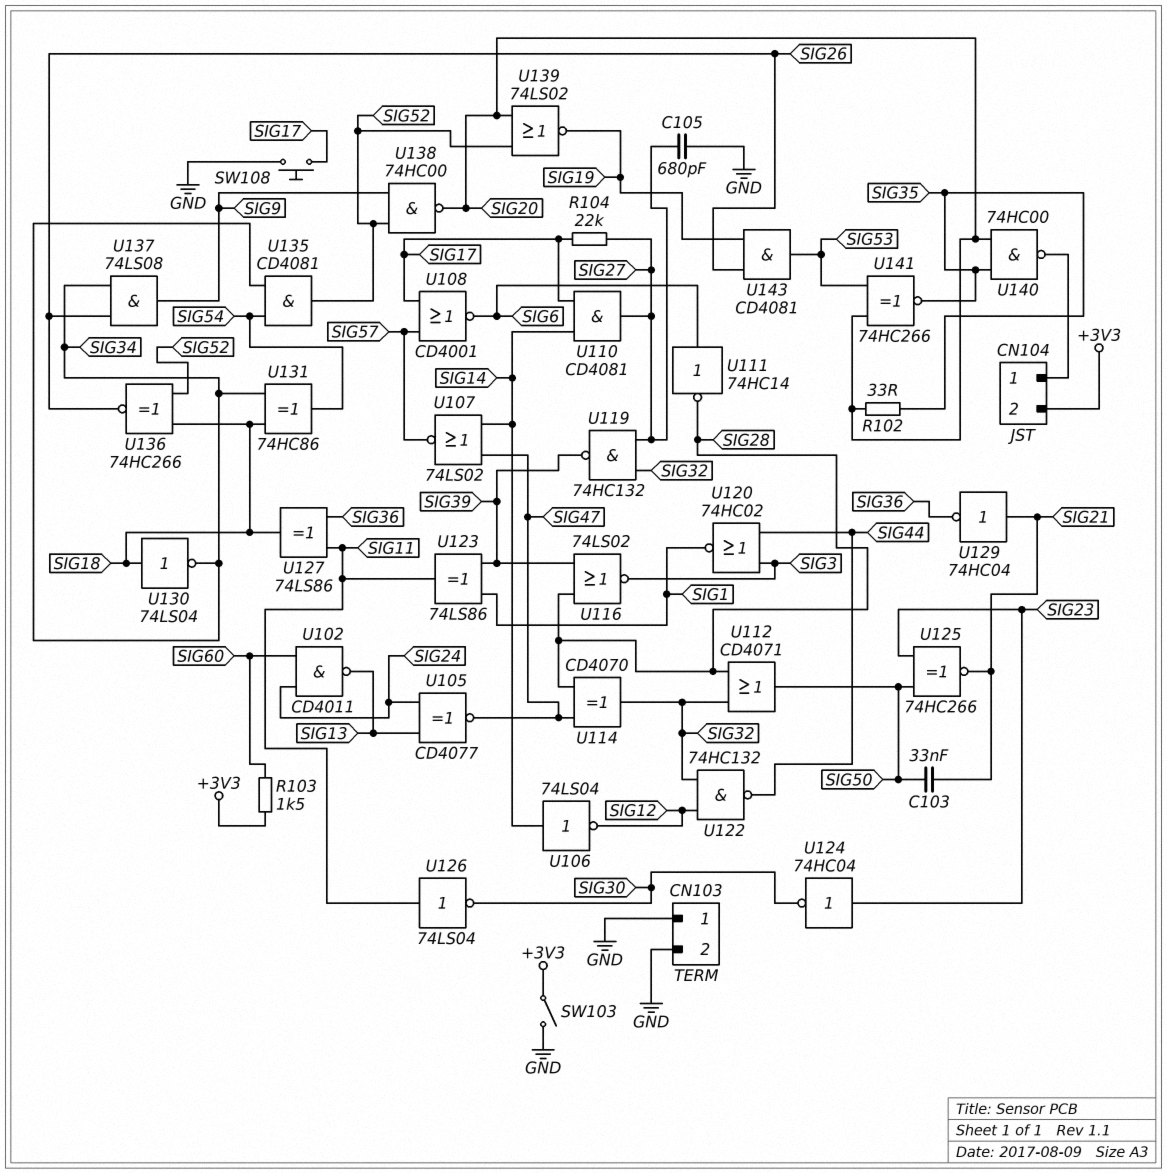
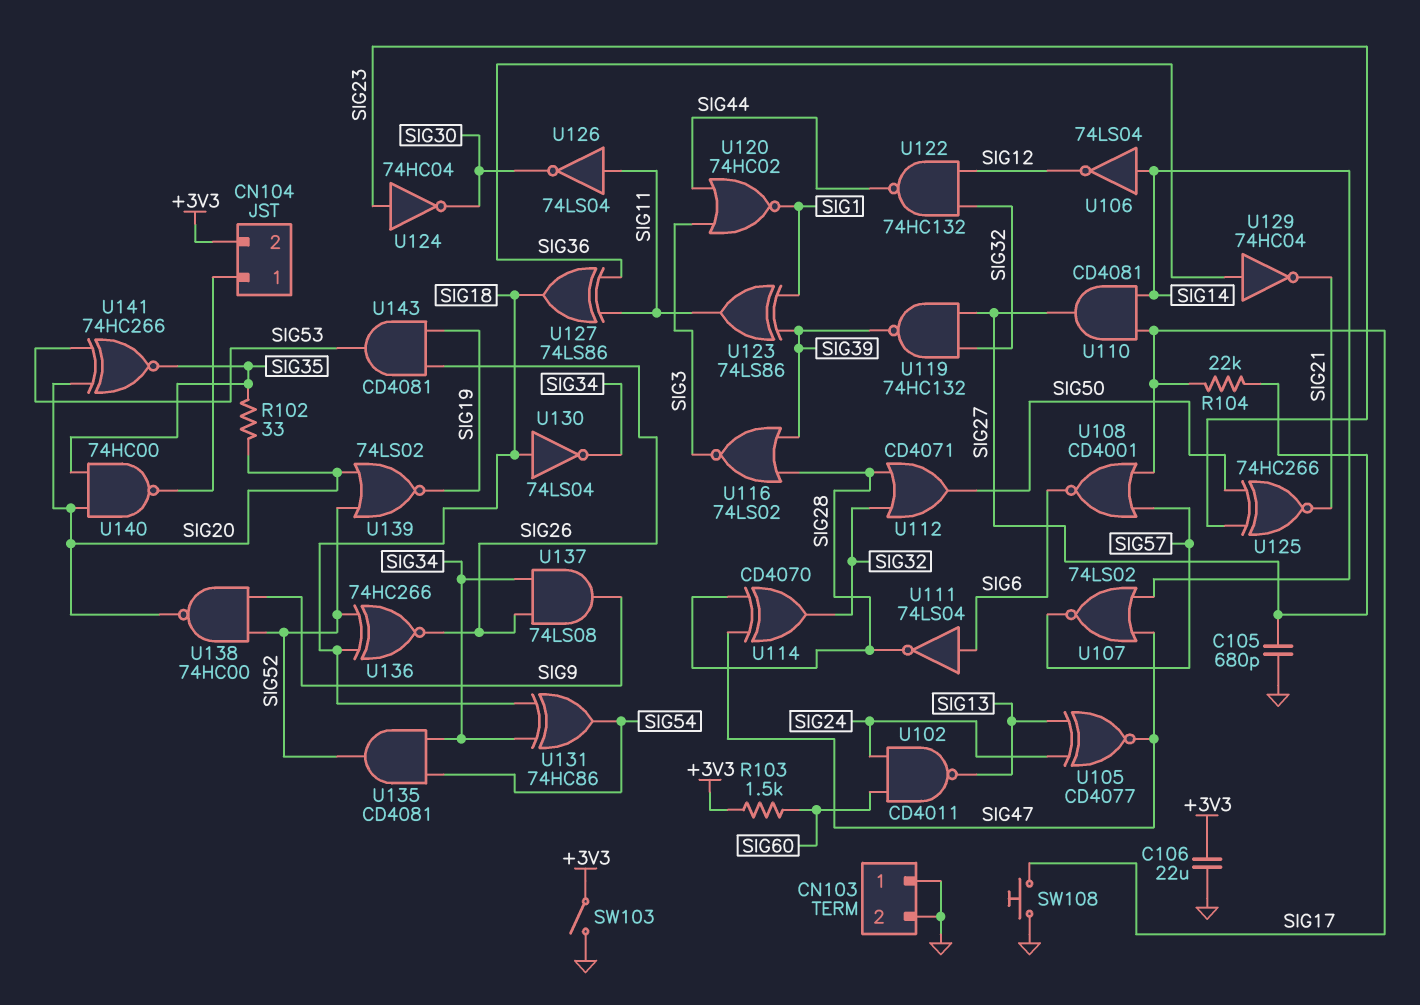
C103: 33nF (SIG21, SIG50) -> none
C106: none -> 22uF (+3V3, GND)
U111: NOT 74HC14 (in SIG6, out SIG28) -> NOT 74LS04 (in SIG6, out SIG28)
U129: NOT 74HC04 (in SIG21, out SIG36) -> NOT 74HC04 (in SIG36, out SIG21)

